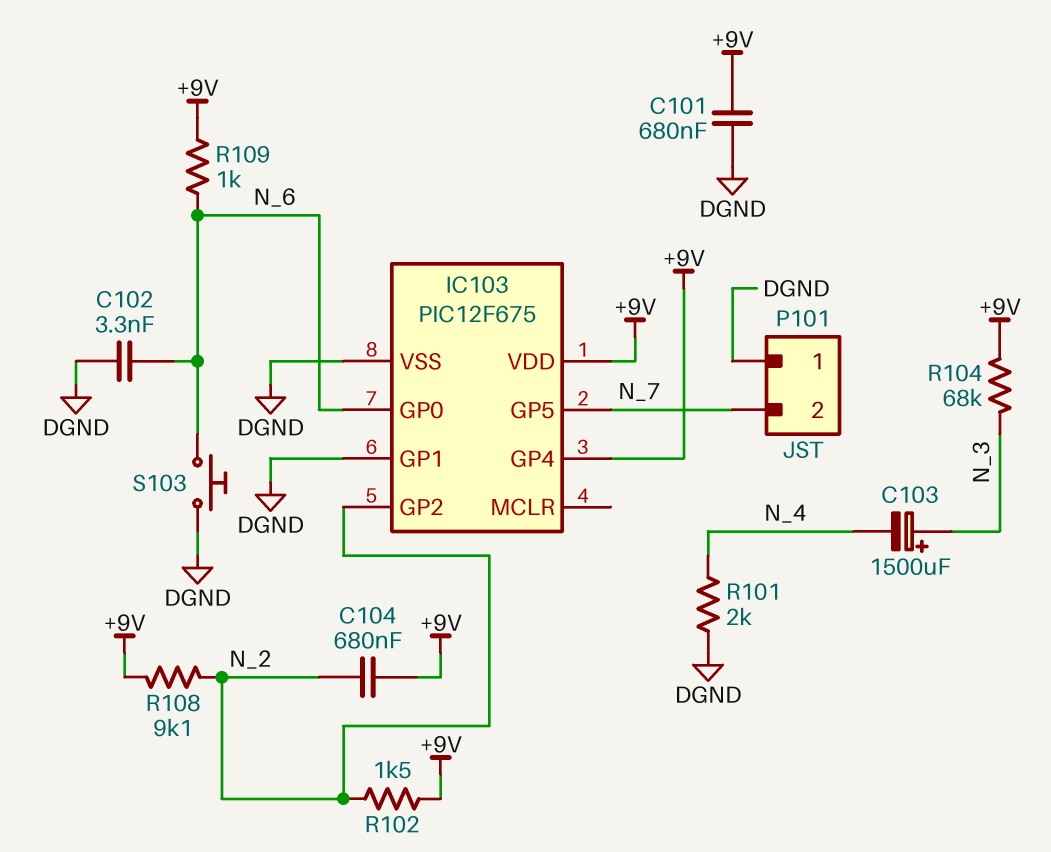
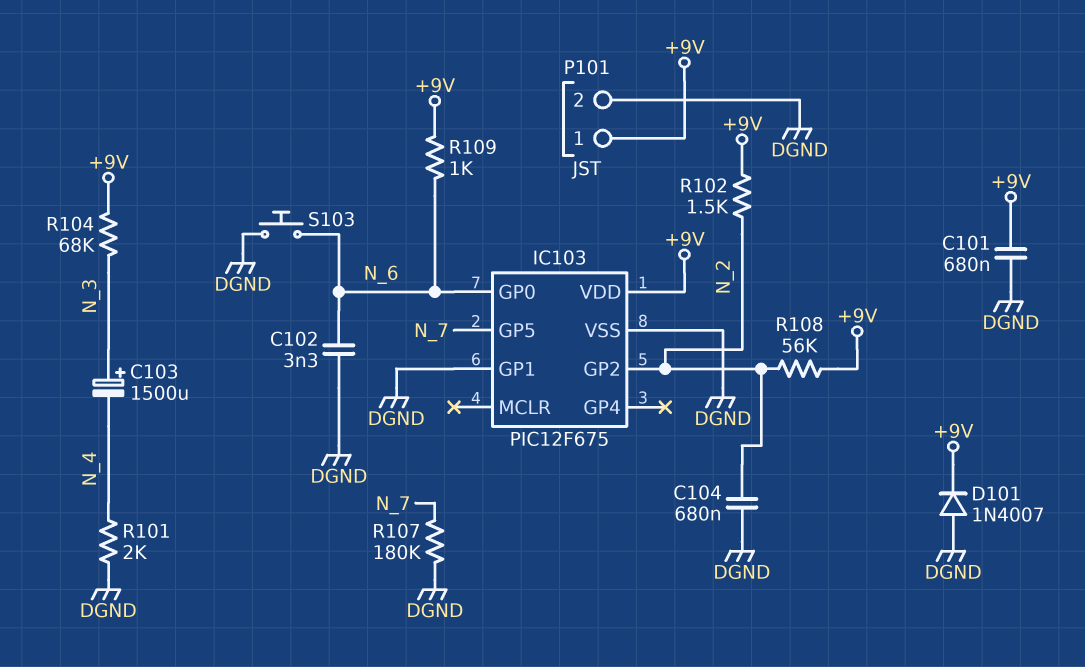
C104: 680nF (+9V, N_2) -> 680nF (DGND, N_2)
D101: none -> diode 1N4007 (A DGND, K +9V)
IC103 pin GP4: +9V -> none
P101 pin 1: DGND -> +9V
P101 pin 2: N_7 -> DGND
R107: none -> 180k (DGND, N_7)
R108: 9.1k (+9V, N_2) -> 56k (+9V, N_2)

